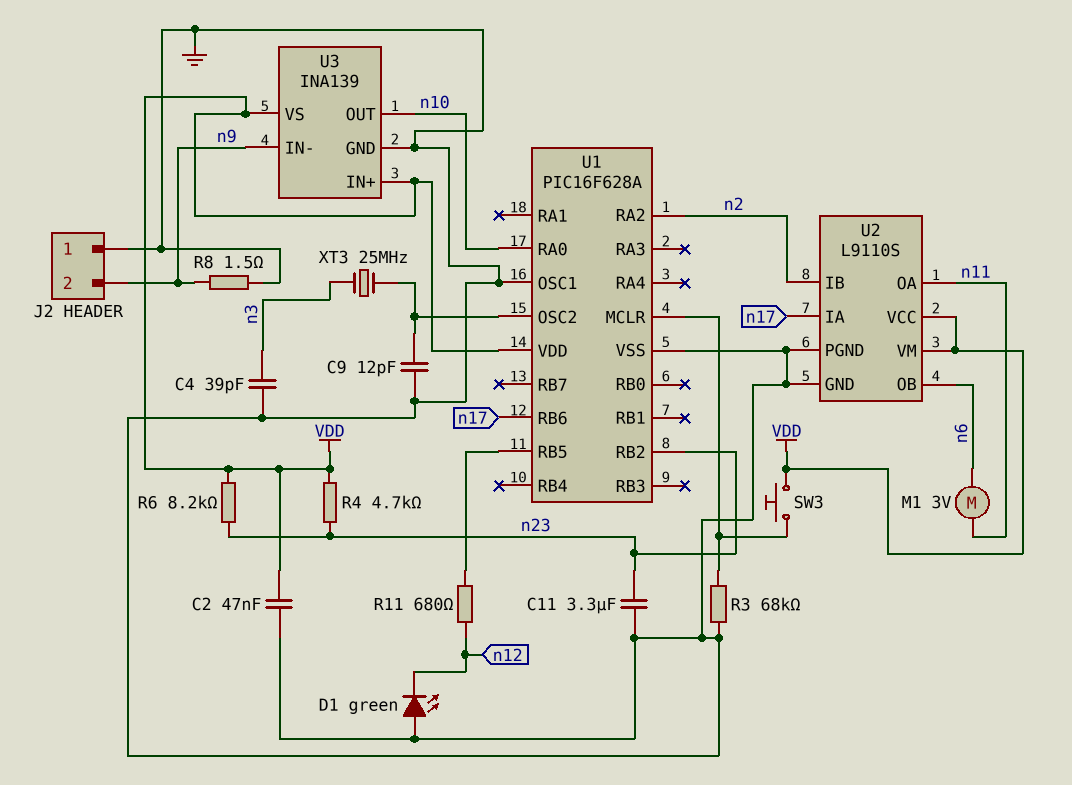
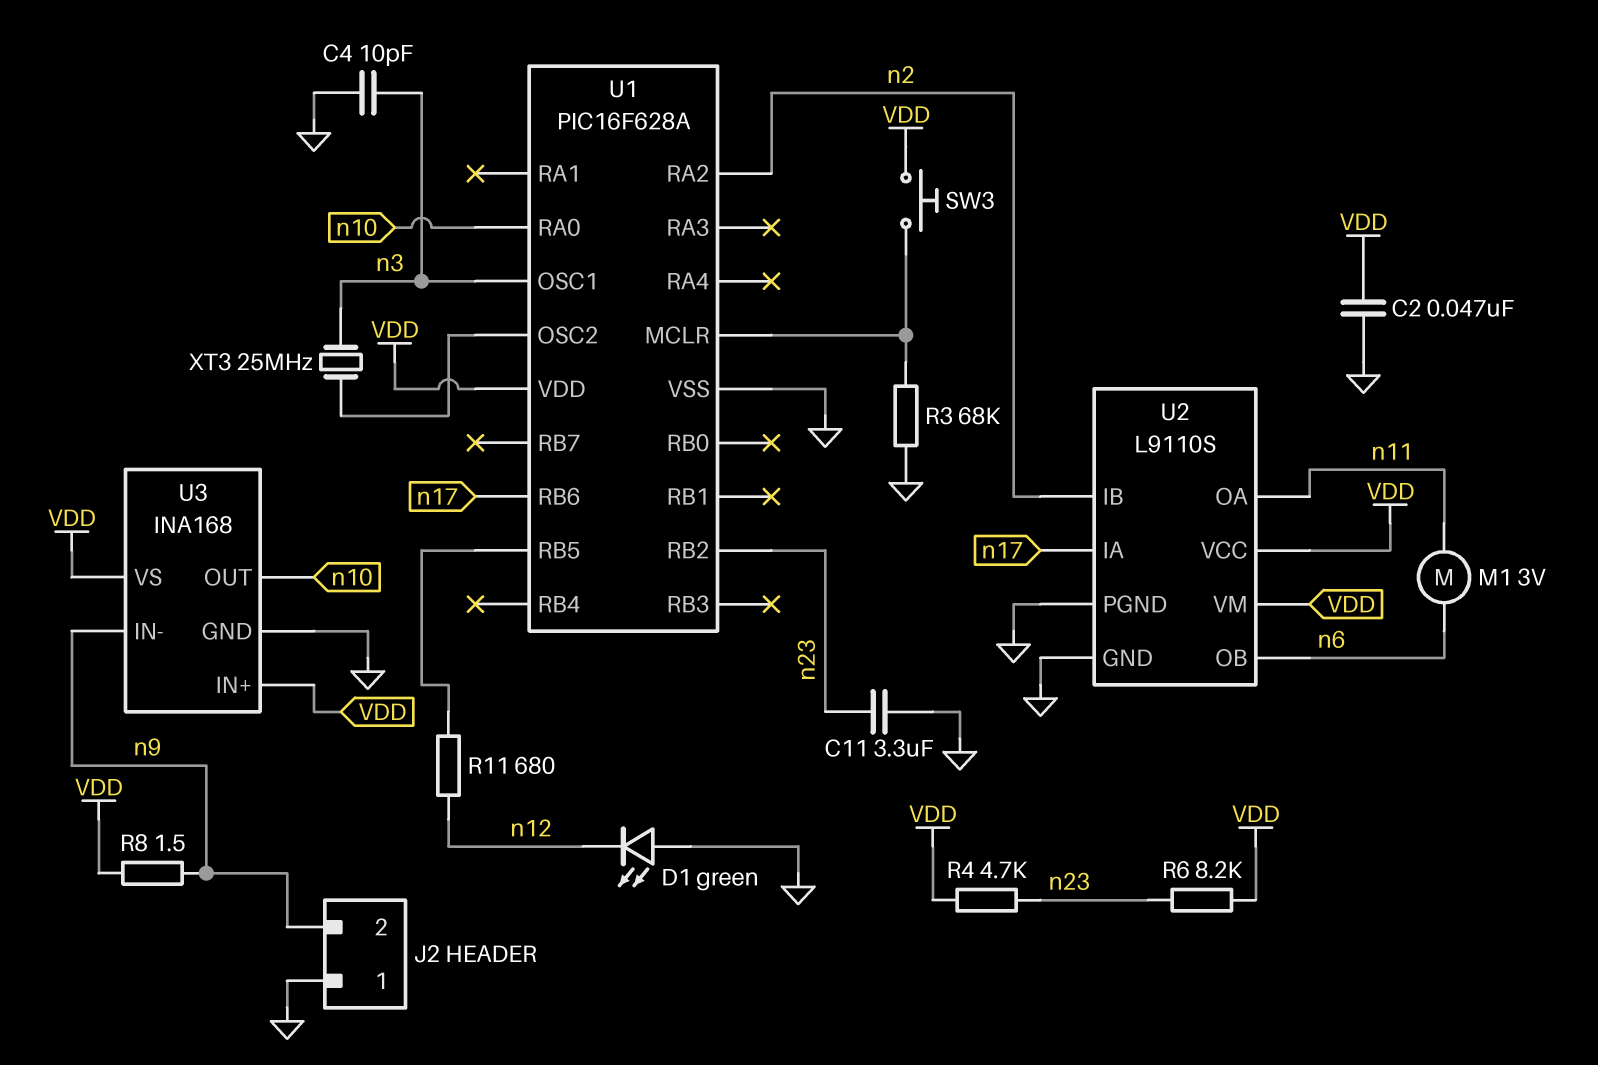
C4: 39pF (GND, n3) -> 10pF (GND, n3)
C9: 12pF (GND, U1/OSC2) -> none
R8: 1.5 (GND, n9) -> 1.5 (VDD, n9)
U1 pin OSC1: GND -> n3
U3: INA139 -> INA168

